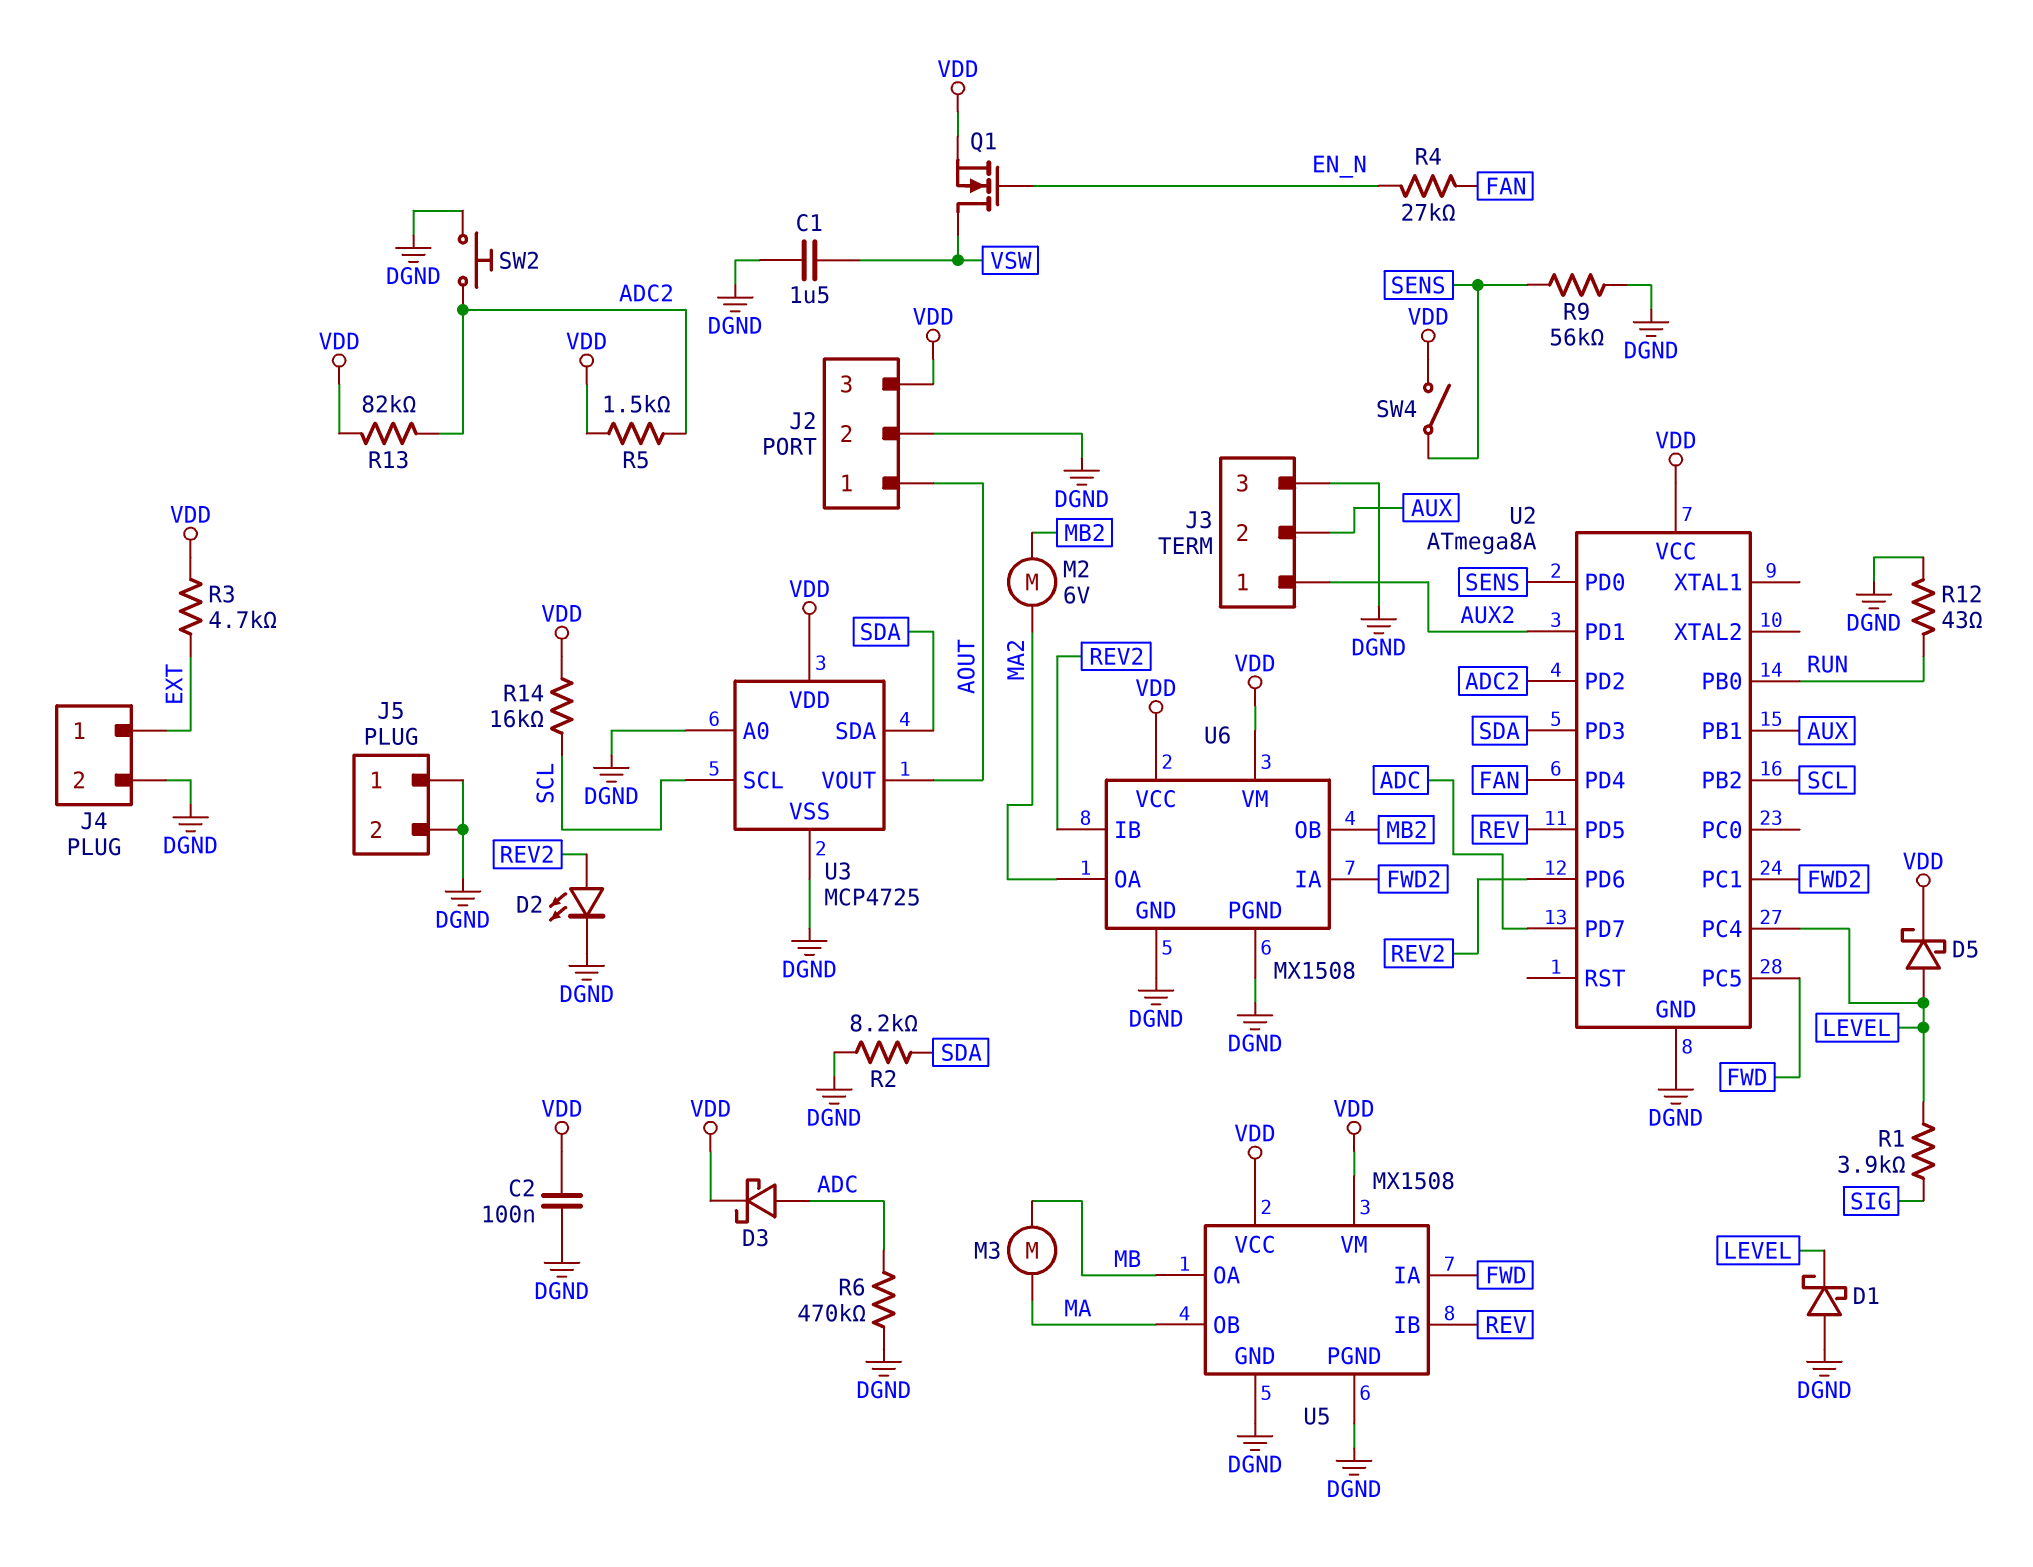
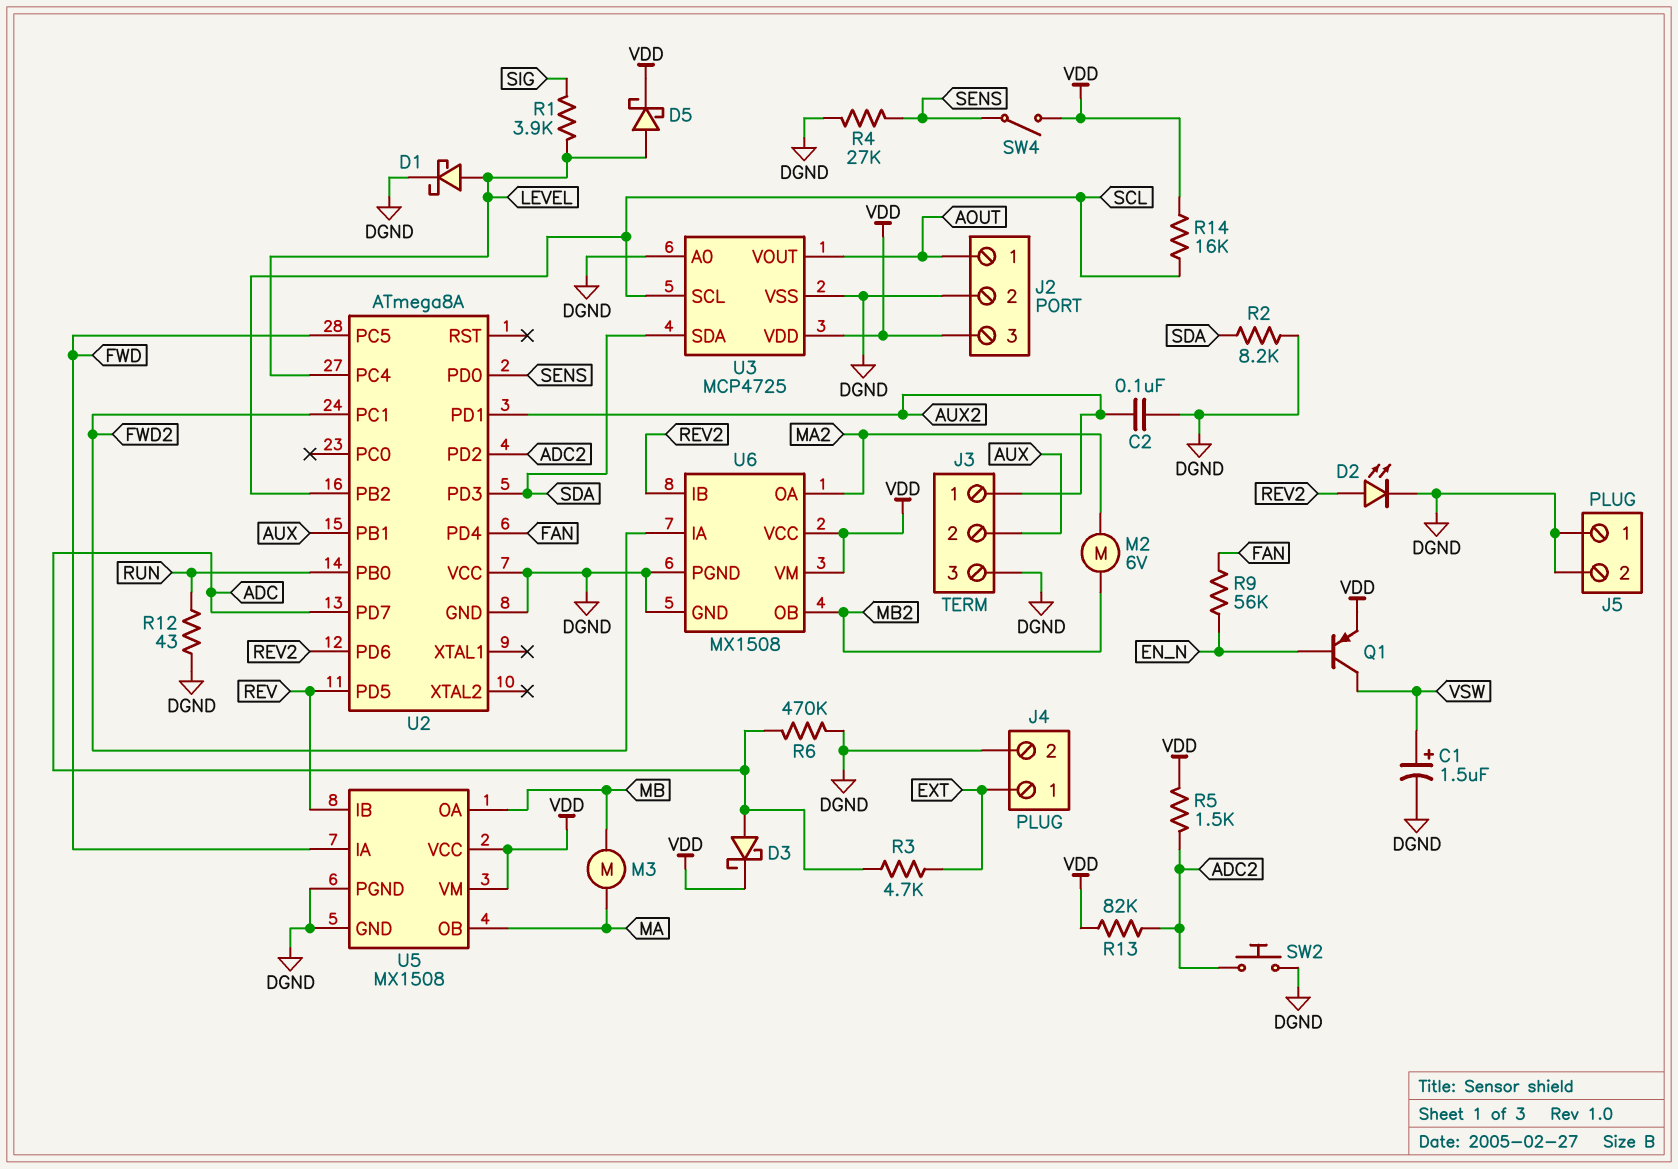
C1: 1.5uF (DGND, VSW) -> 1.5uF (plus VSW, minus DGND)
C2: 100nF (DGND, VDD) -> 100nF (AUX2, DGND)
D1: schottky (A DGND, K LEVEL) -> schottky (A LEVEL, K DGND)
Q1: NMOS (G EN_N, D VSW, S VDD) -> PNP (B EN_N, C VSW, E VDD)
R3: 4.7k (EXT, VDD) -> 4.7k (ADC, EXT)
R4: 27k (EN_N, FAN) -> 27k (DGND, SENS)
R9: 56k (DGND, SENS) -> 56k (EN_N, FAN)
U2 pin VCC: VDD -> DGND

